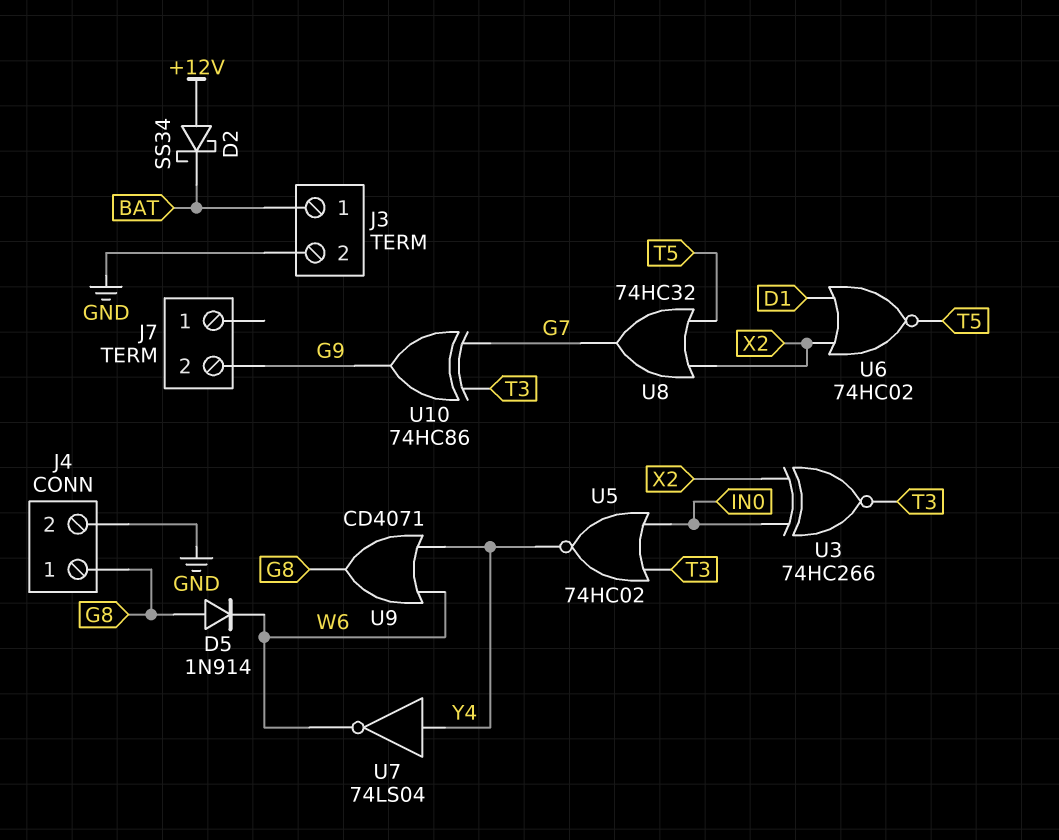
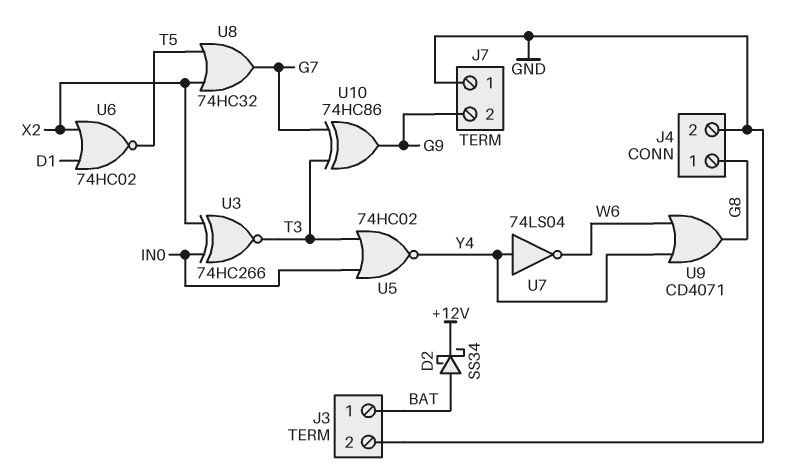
D2: schottky SS34 (A +12V, K BAT) -> schottky SS34 (A BAT, K +12V)
D5: diode 1N914 (A G8, K W6) -> none
J7 pin 1: none -> GND

